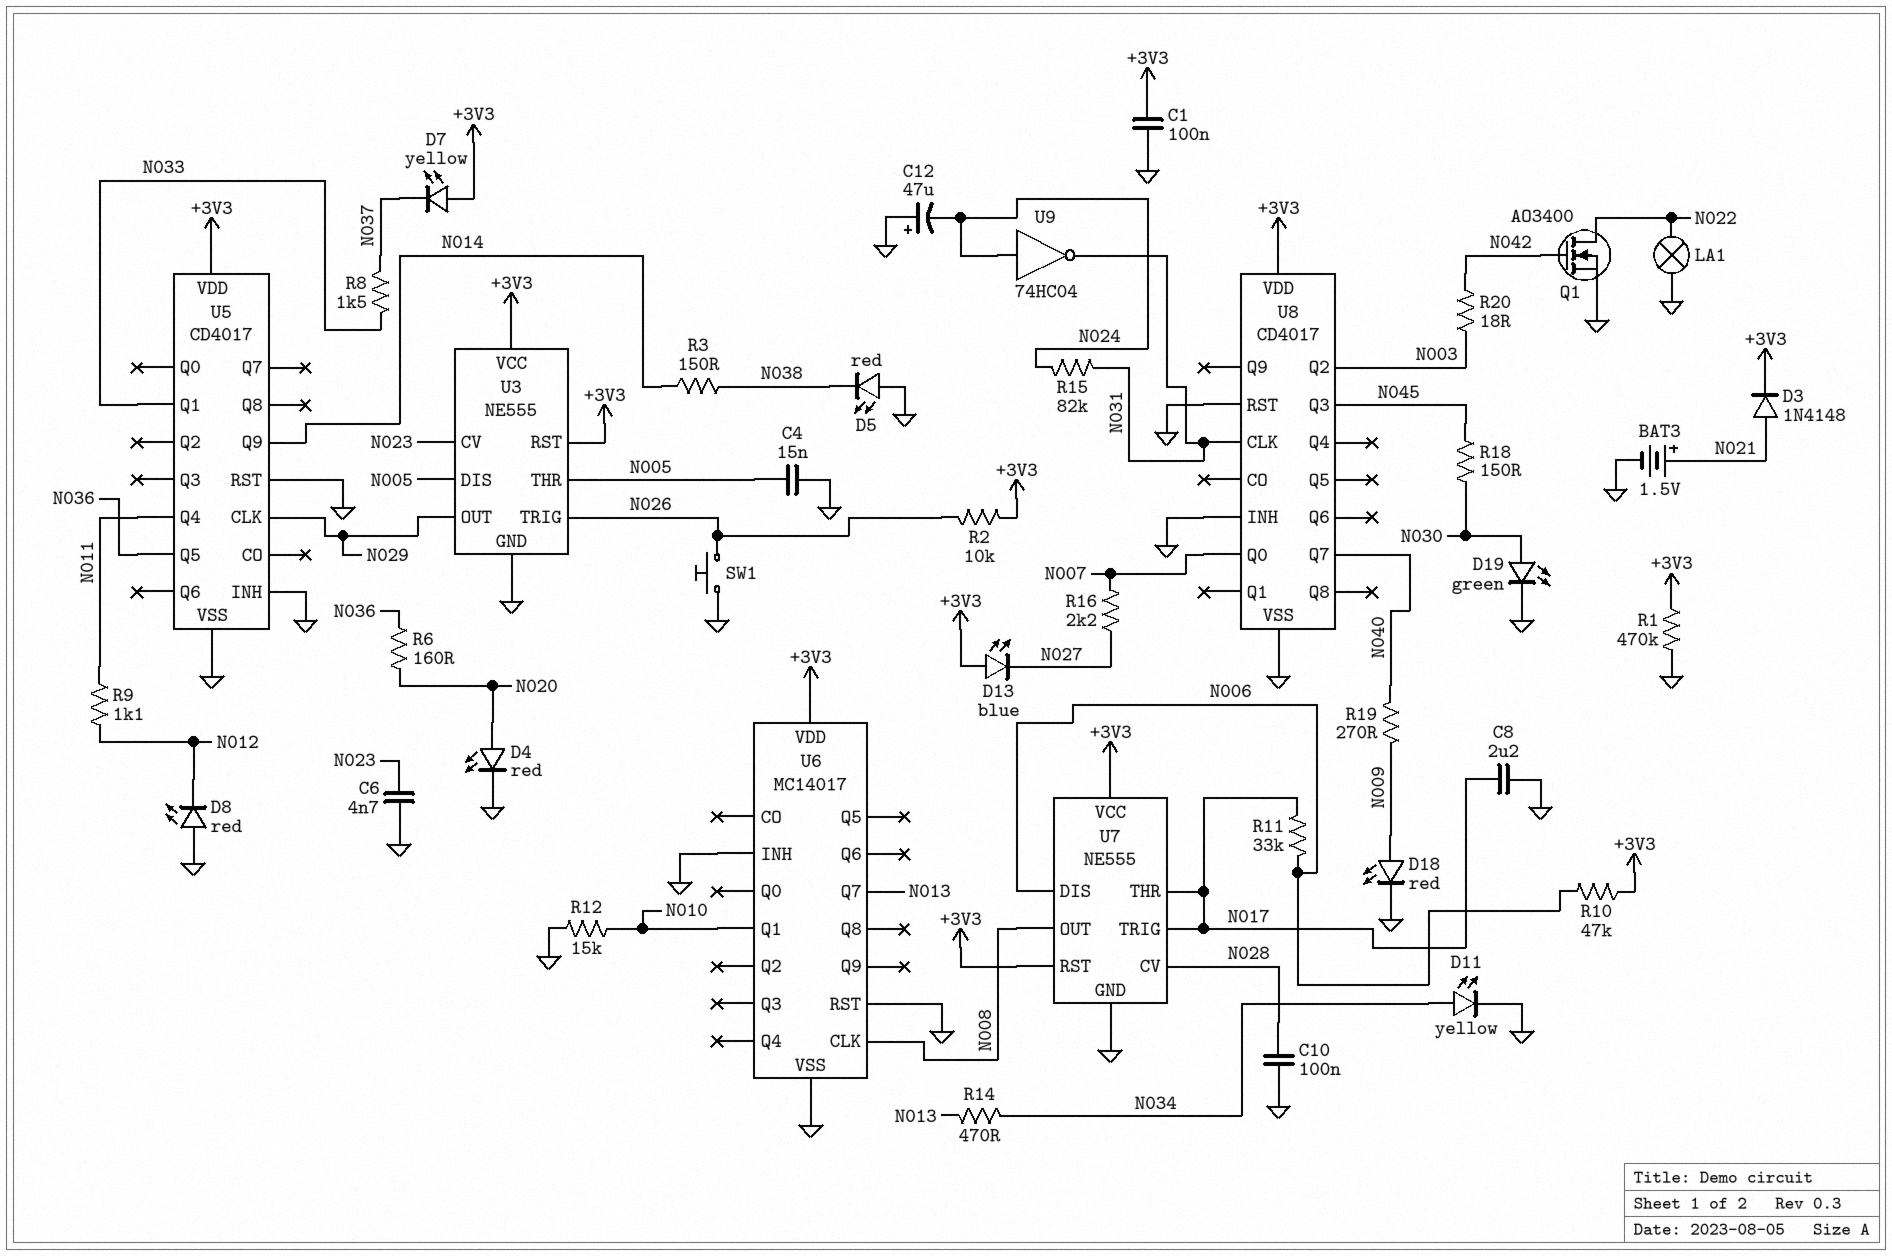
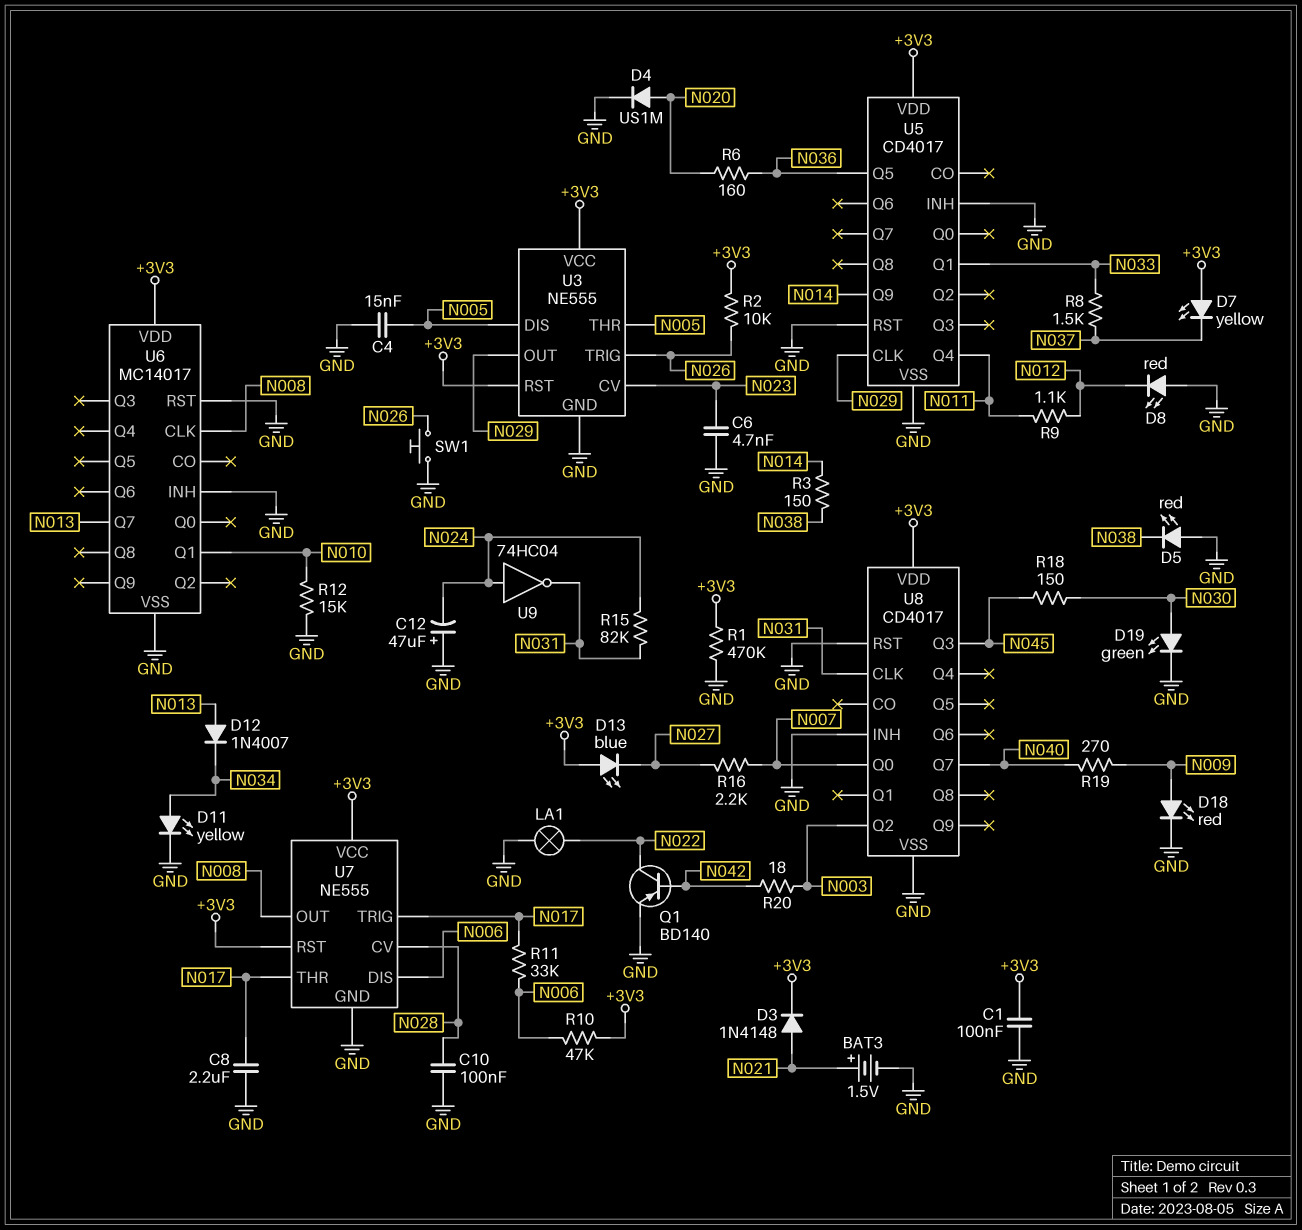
D4: LED red (A N020, K GND) -> diode US1M (A N020, K GND)
D12: none -> diode 1N4007 (A N013, K N034)
Q1: NMOS AO3400 (G N042, D N022, S GND) -> PNP BD140 (B N042, C N022, E GND)
R14: 470 (N013, N034) -> none

